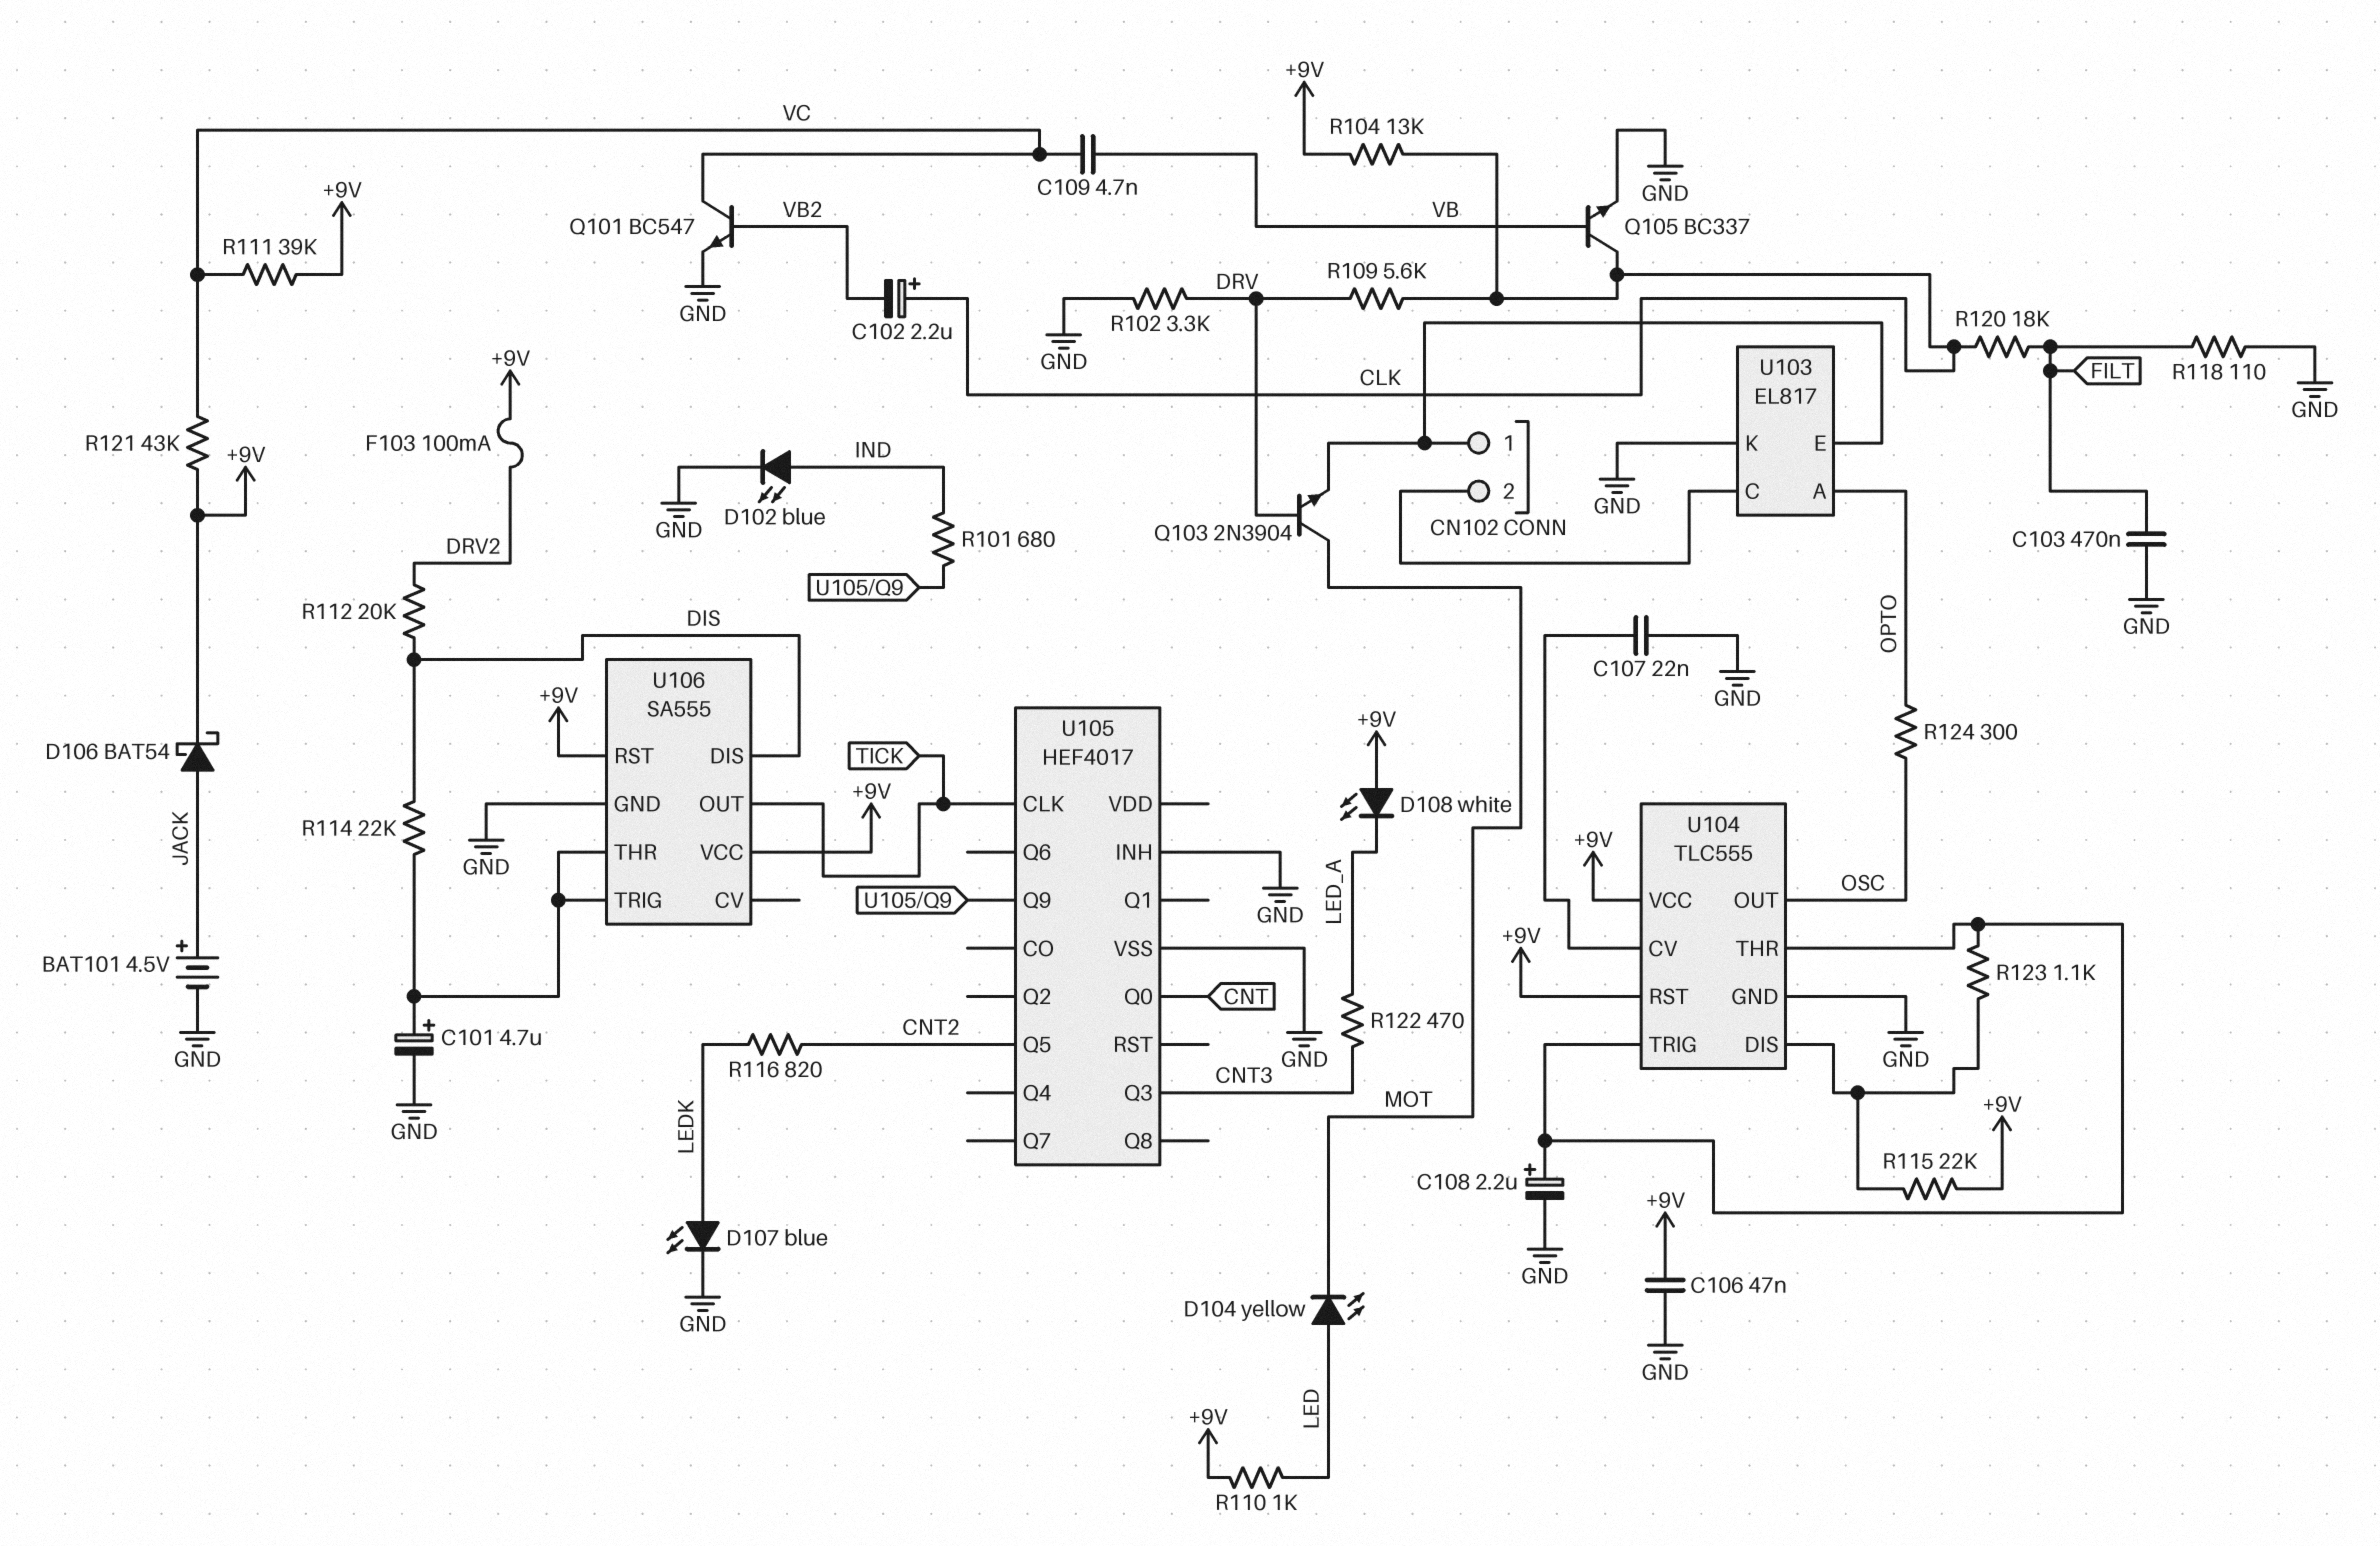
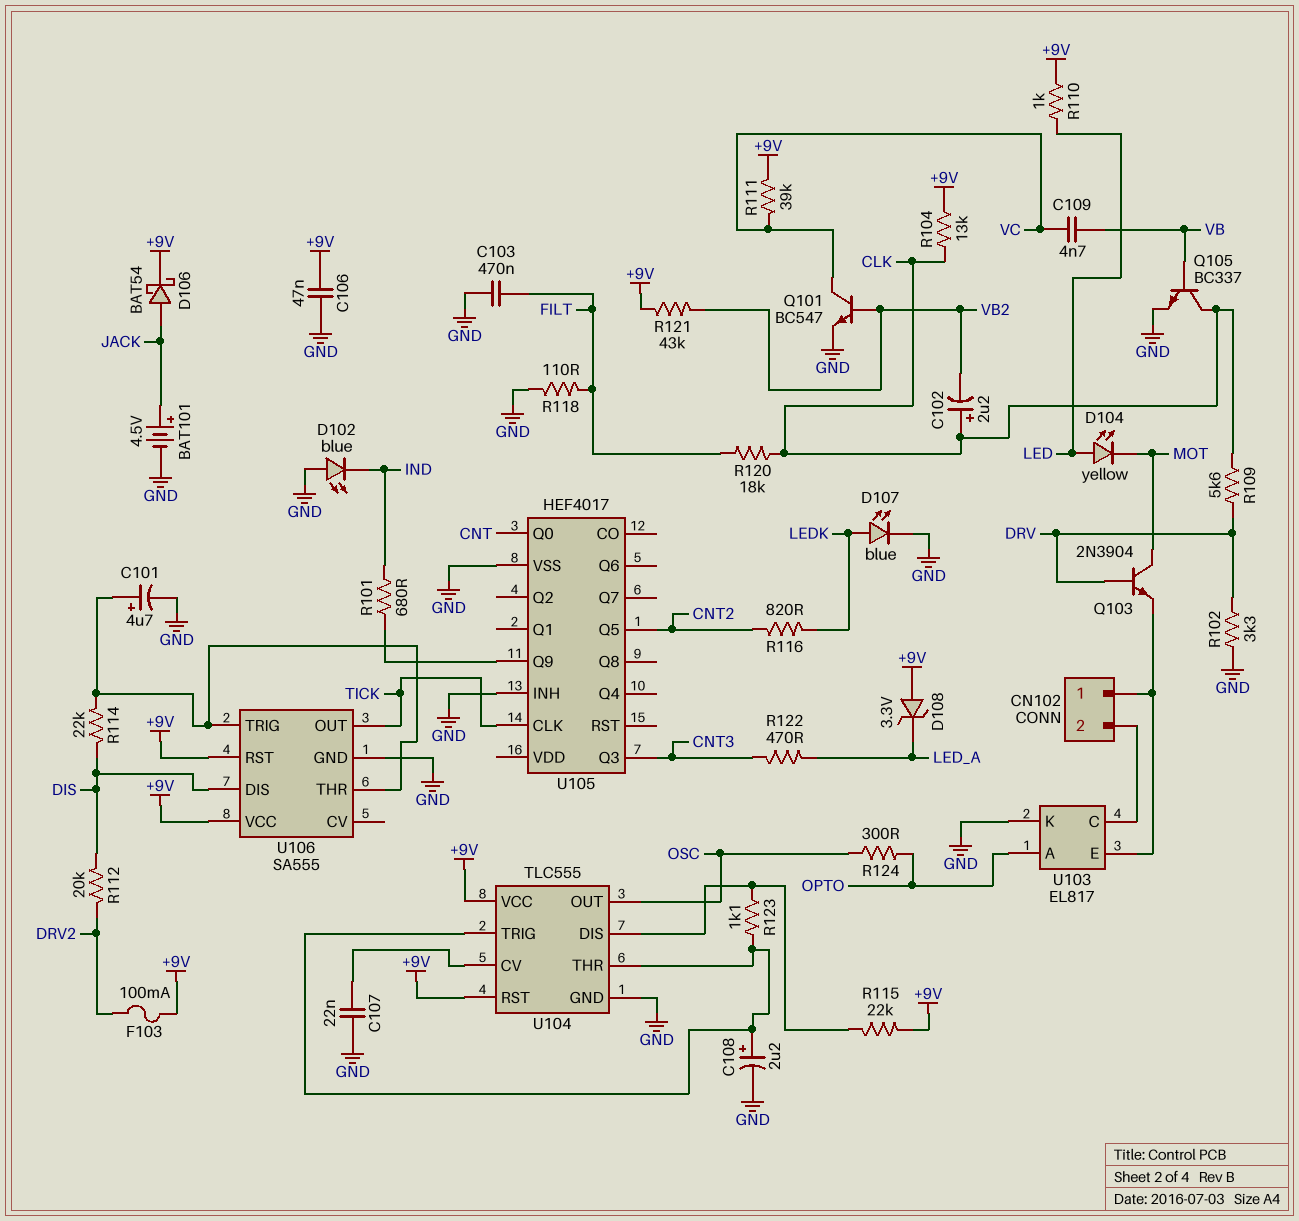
D102: LED blue (A IND, K GND) -> LED blue (A GND, K IND)
D108: LED white (A +9V, K LED_A) -> zener 3.3V (A +9V, K LED_A)
R121: 43k (+9V, VC) -> 43k (+9V, VB2)

